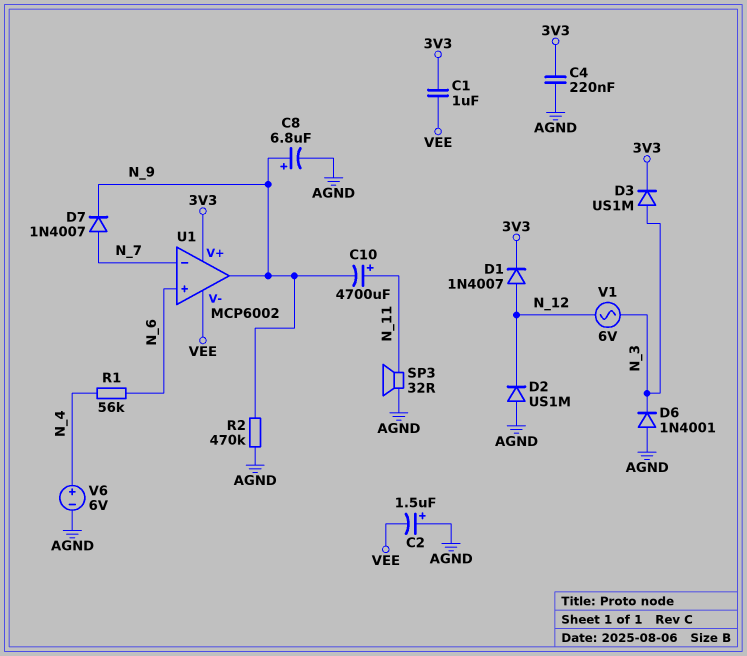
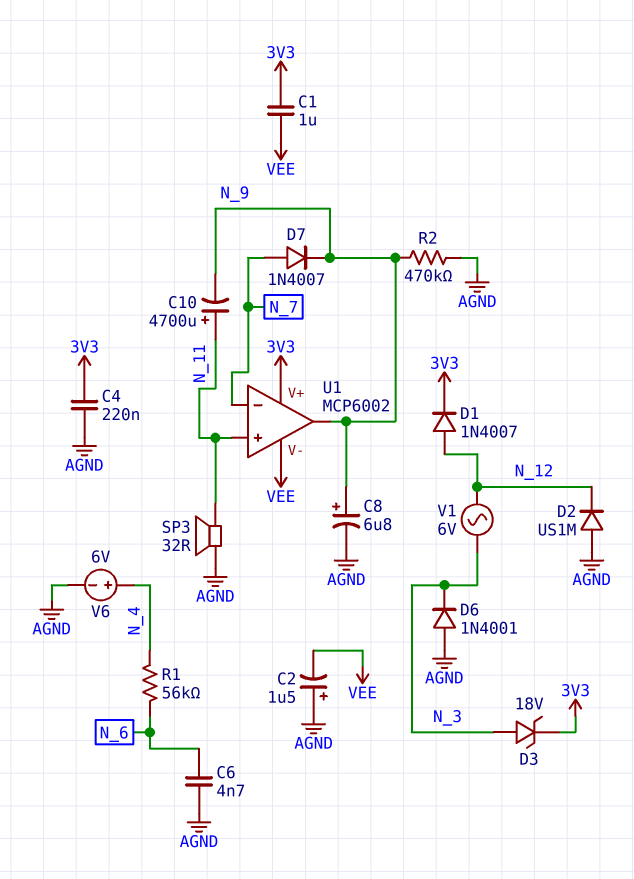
C6: none -> 4.7nF (AGND, N_6)
D3: diode US1M (A N_3, K 3V3) -> zener 18V (A N_3, K 3V3)
U1 pin in+: N_6 -> N_11

